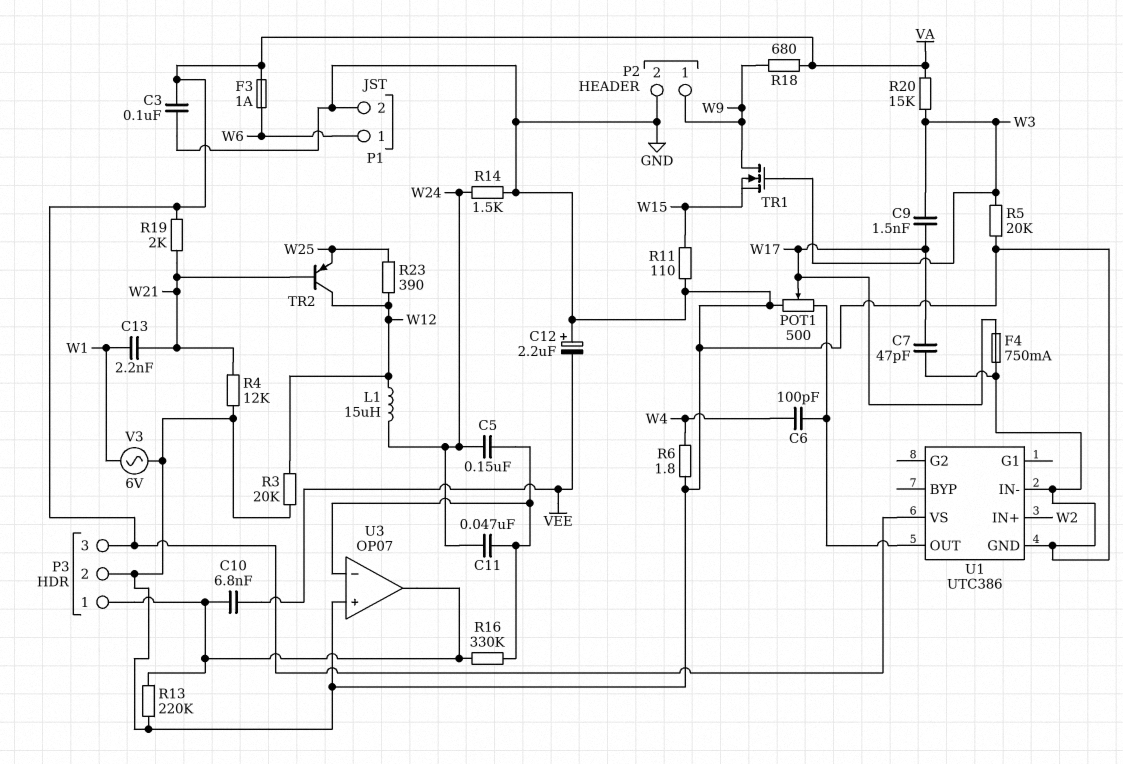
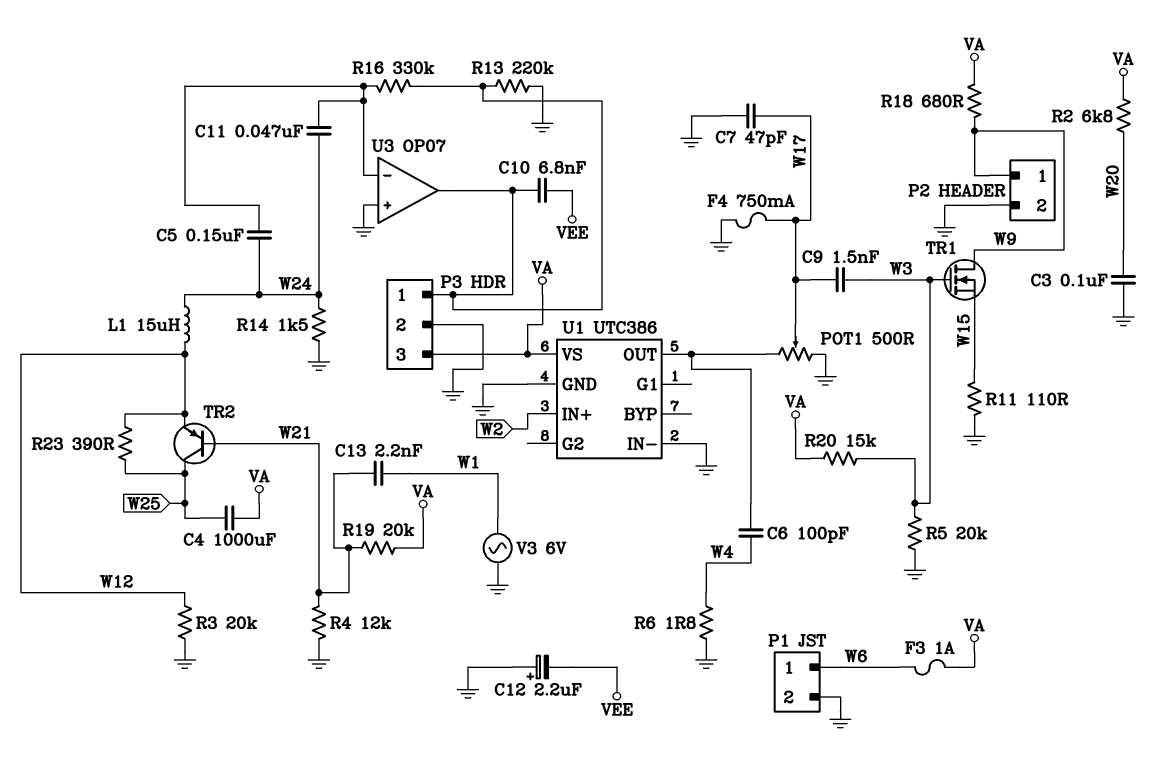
C3: 100nF (GND, VA) -> 100nF (GND, W20)
C4: none -> 1000uF (VA, W25)
R2: none -> 6.8k (VA, W20)
R19: 2k (VA, W21) -> 20k (VA, W21)
TR2: PNP (B W21, C W12, E W25) -> PNP (B W21, C W25, E W12)

